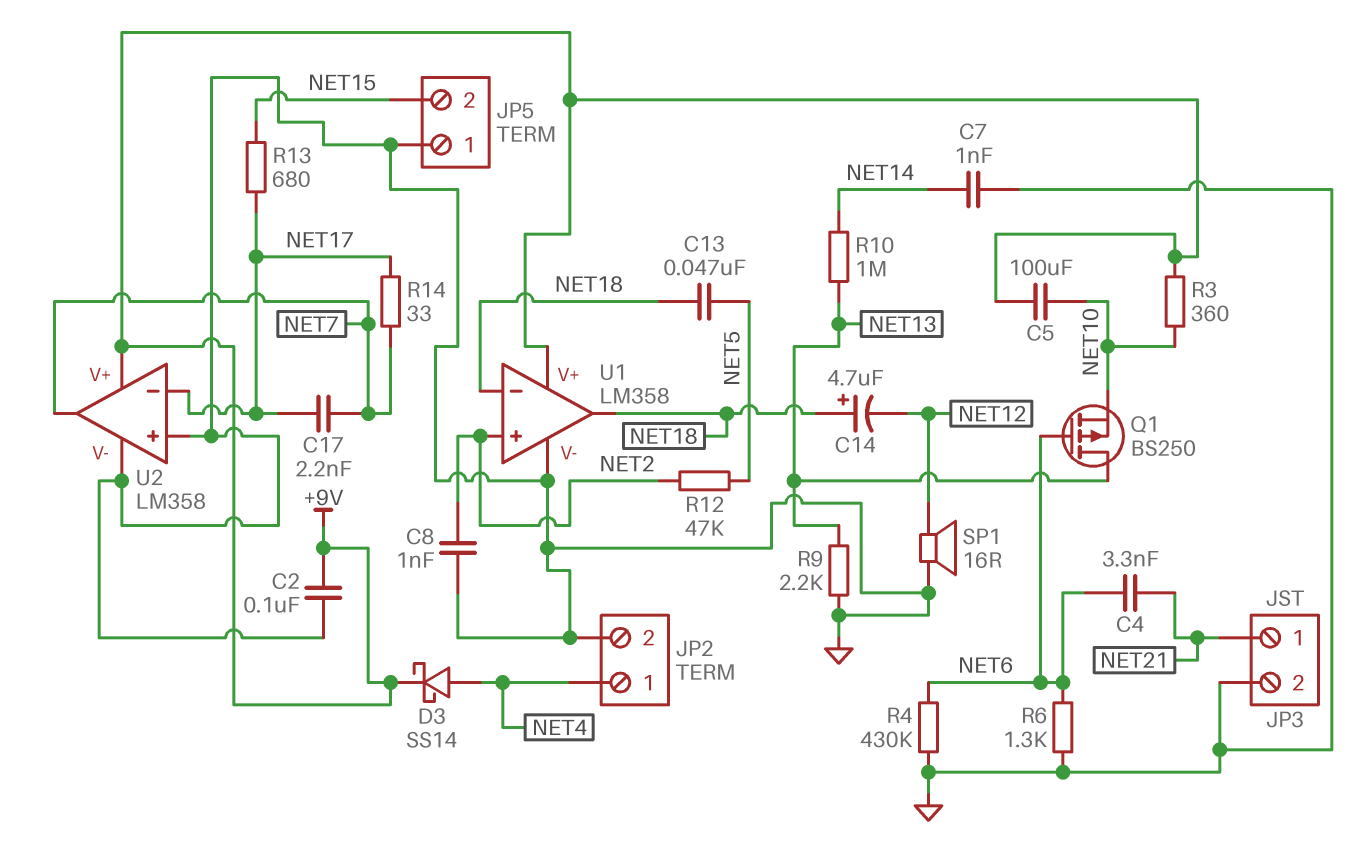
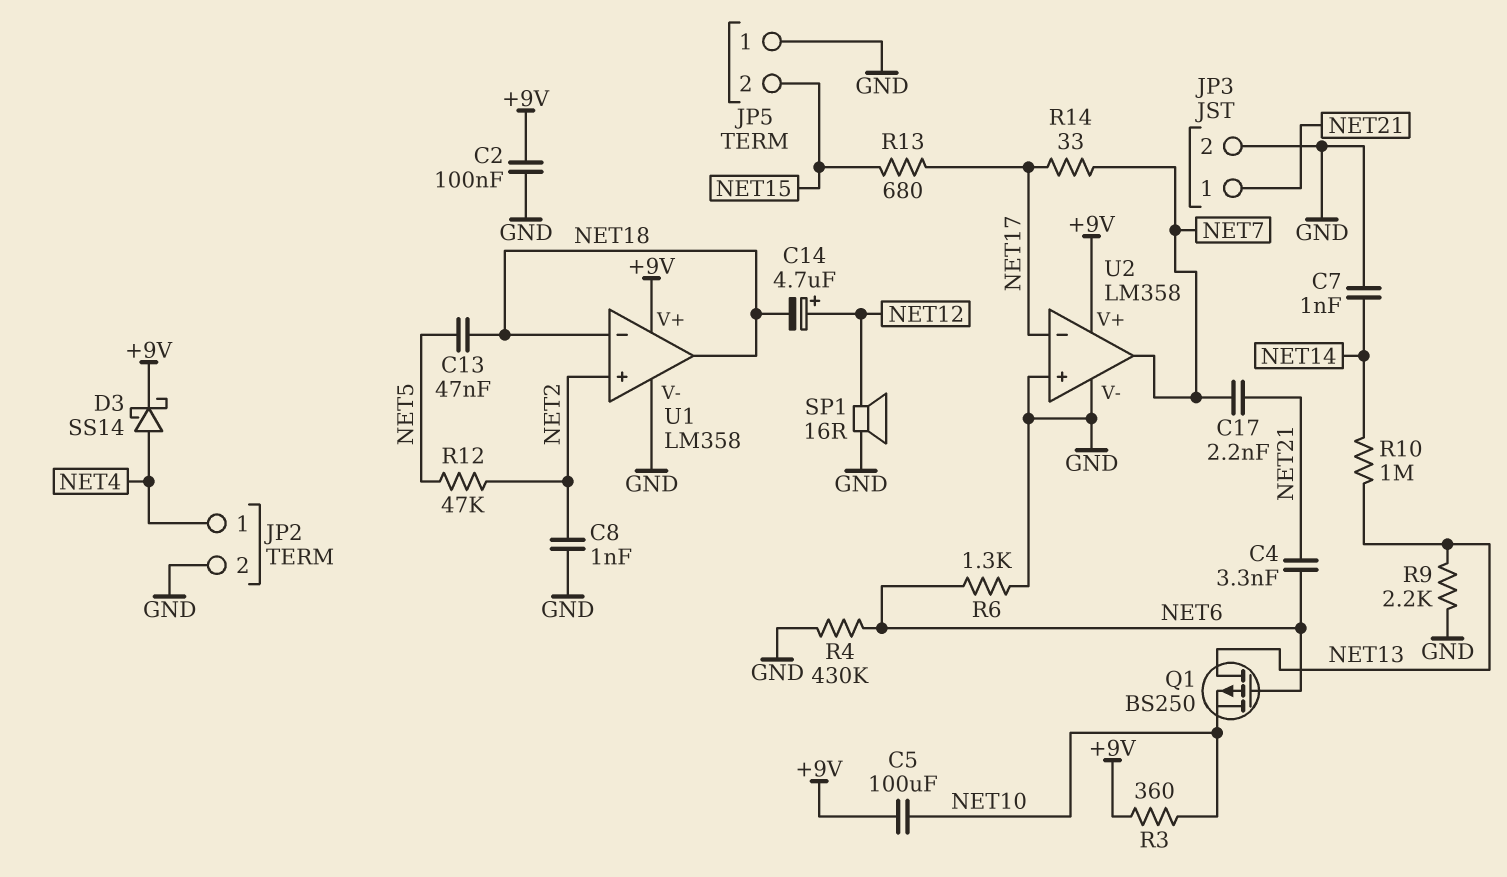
C14: 4.7uF (plus NET18, minus NET12) -> 4.7uF (plus NET12, minus NET18)
C17: 2.2nF (NET7, NET17) -> 2.2nF (NET7, NET21)

